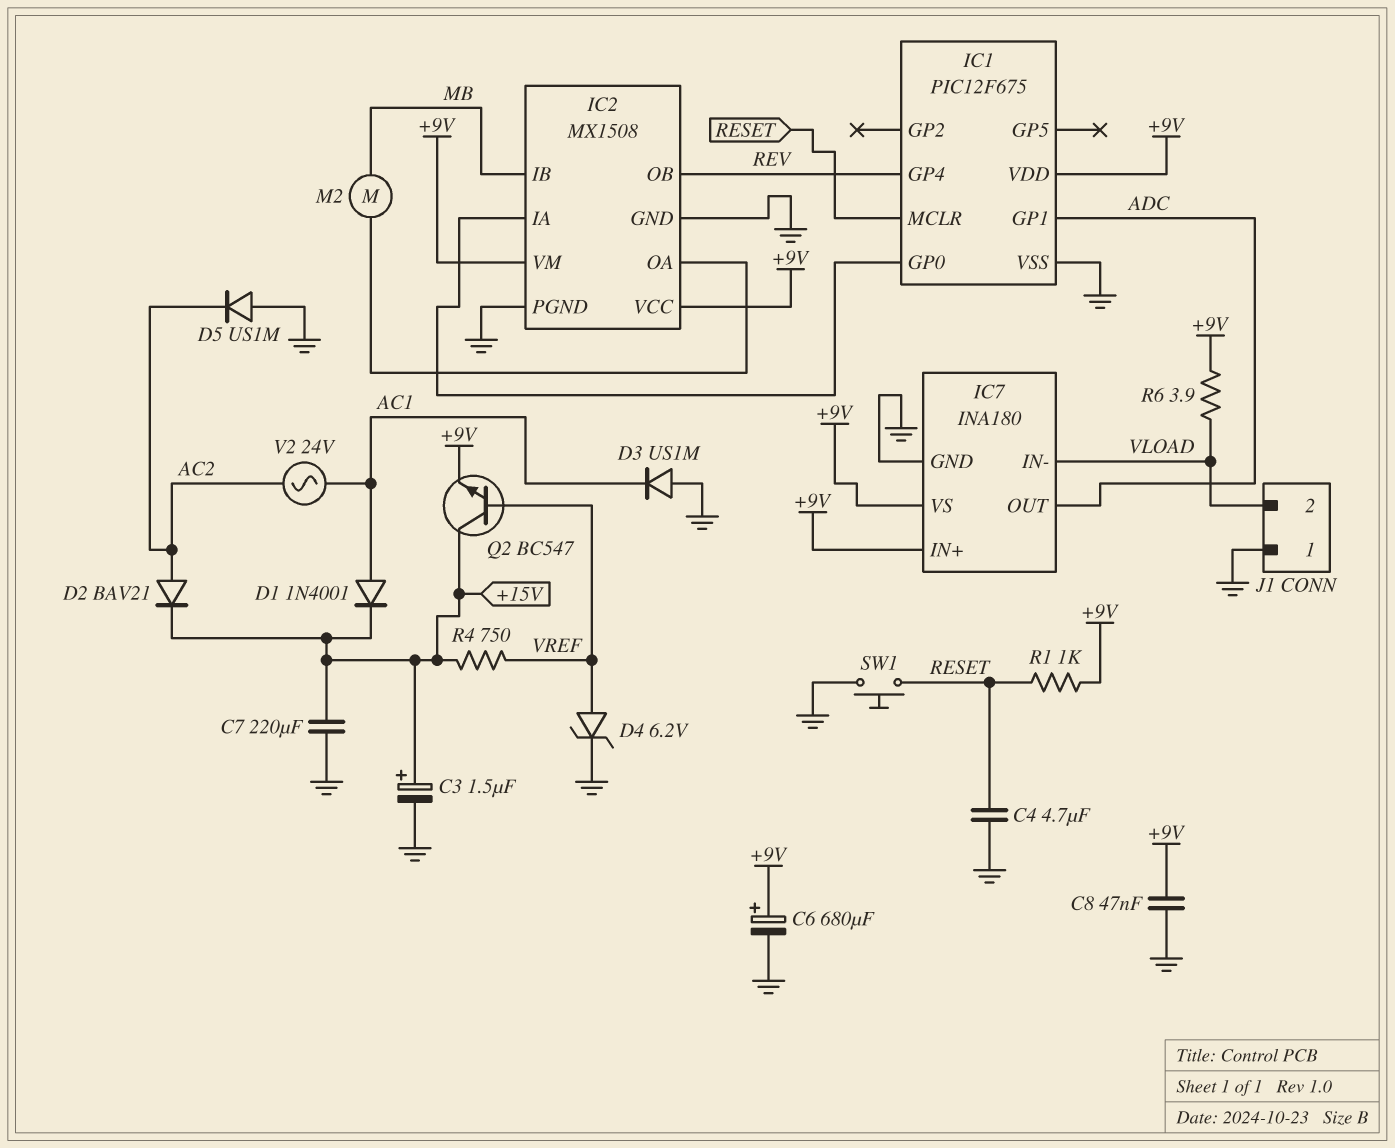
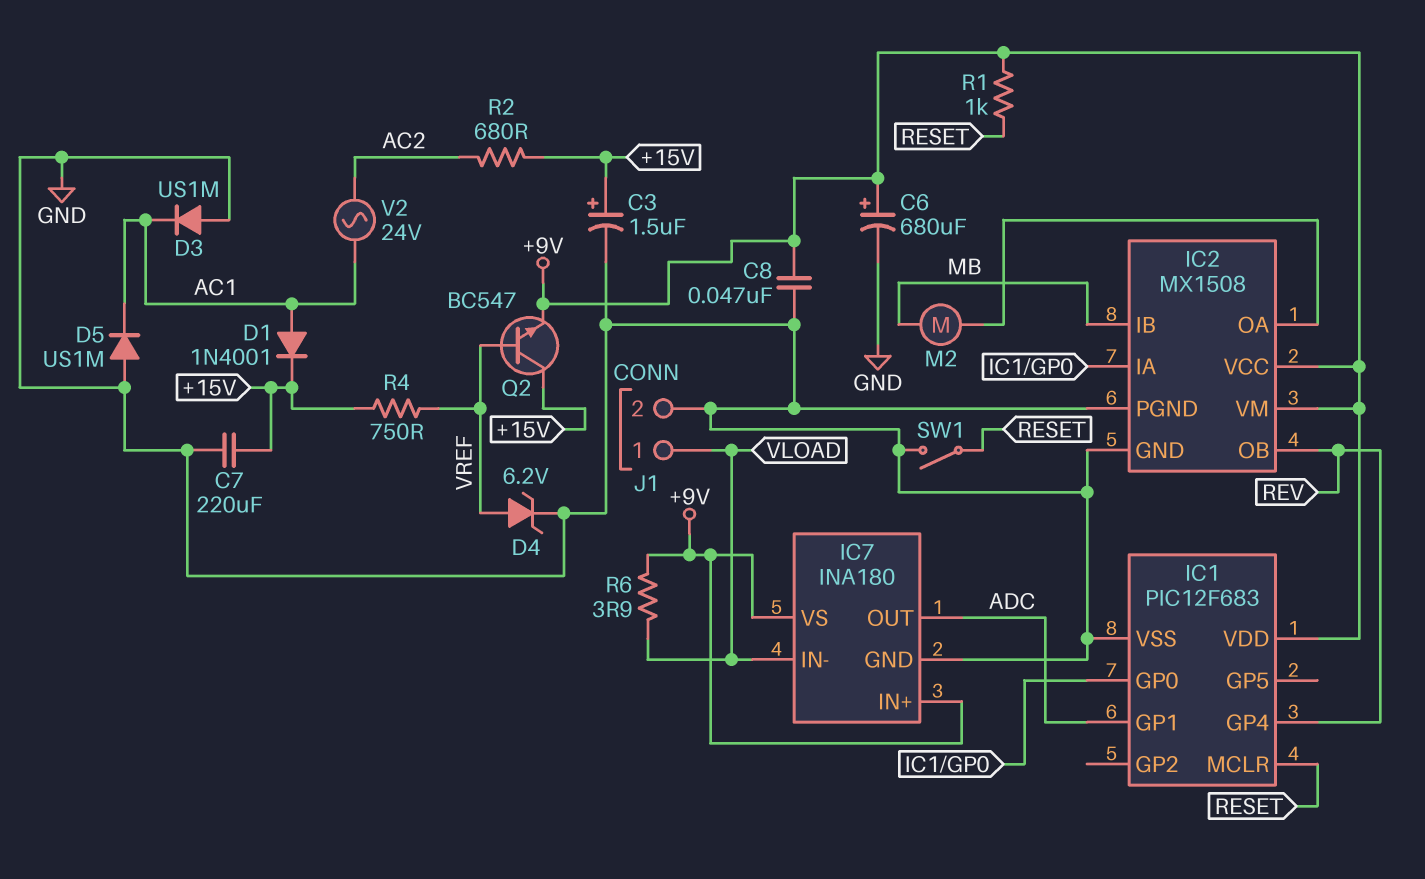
C4: 4.7uF (GND, RESET) -> none
D2: diode BAV21 (A AC2, K +15V) -> none
D5: diode US1M (A GND, K AC2) -> diode US1M (A GND, K AC1)
IC1: PIC12F675 -> PIC12F683
J1 pin 1: GND -> VLOAD
J1 pin 2: VLOAD -> GND
R2: none -> 680 (+15V, AC2)
SW1: button (GND, RESET) -> switch (GND, RESET)

